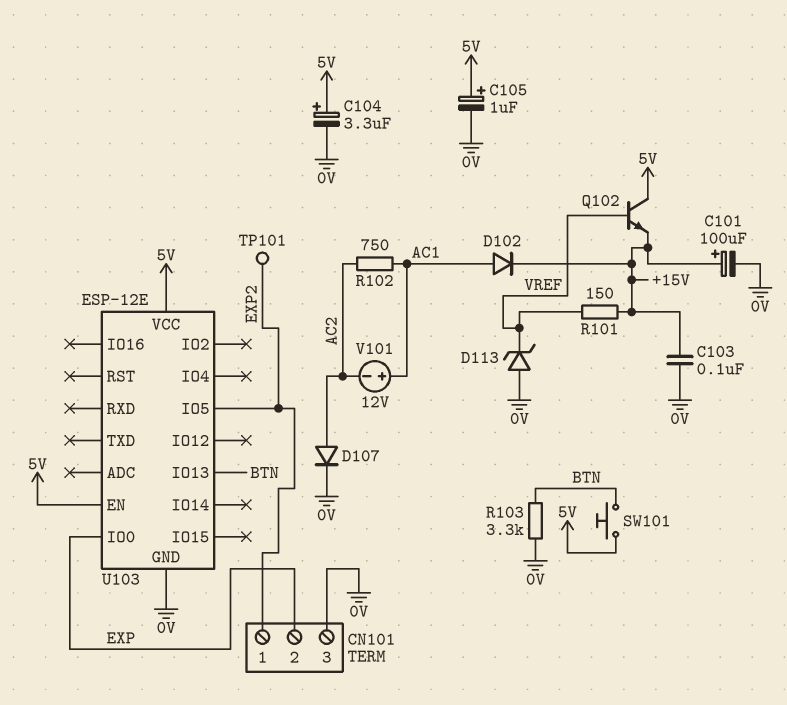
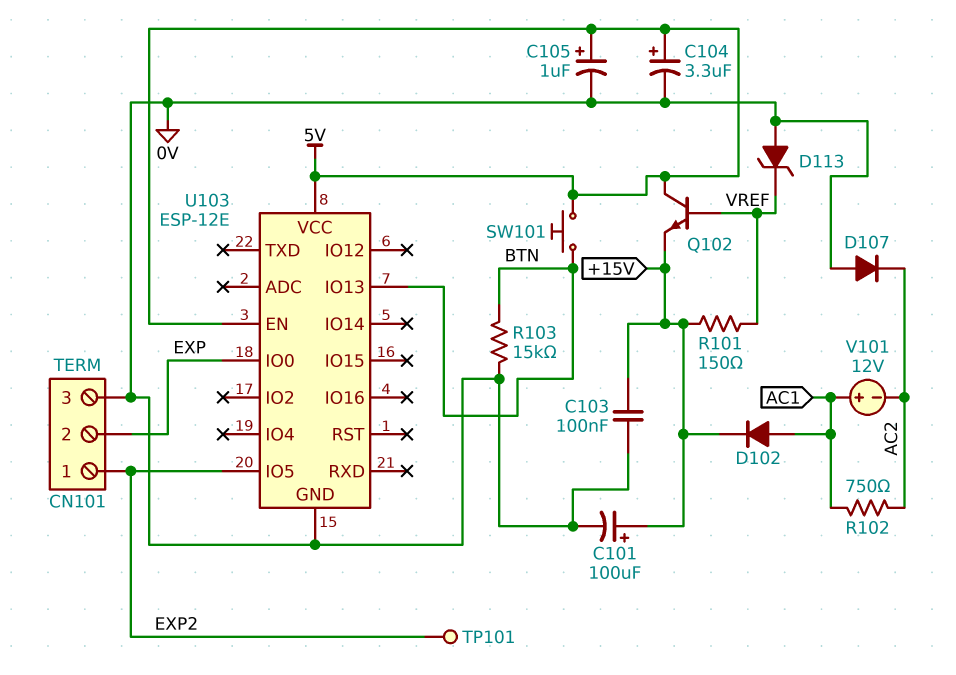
D107: diode (A AC2, K 0V) -> diode (A 0V, K AC2)
R103: 3.3k (0V, BTN) -> 15k (0V, BTN)

